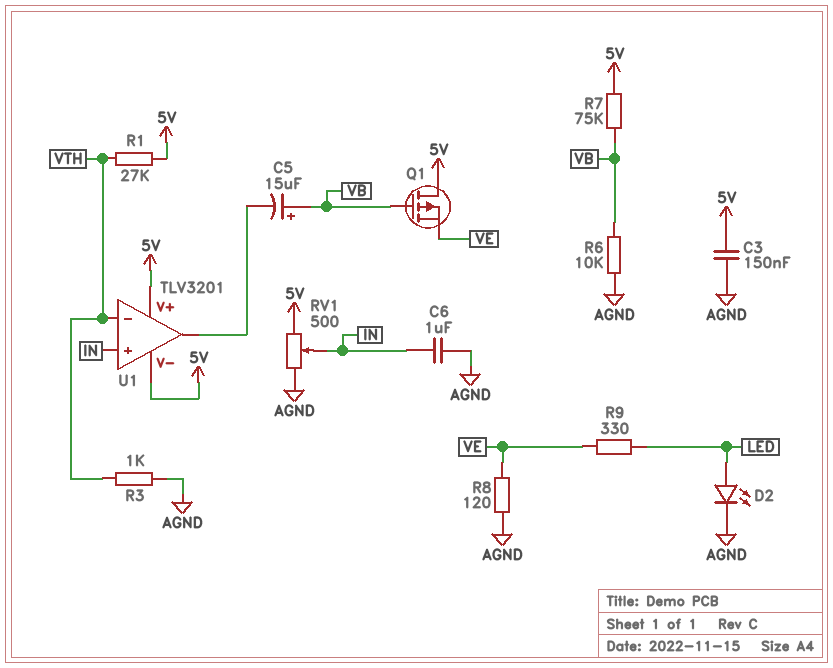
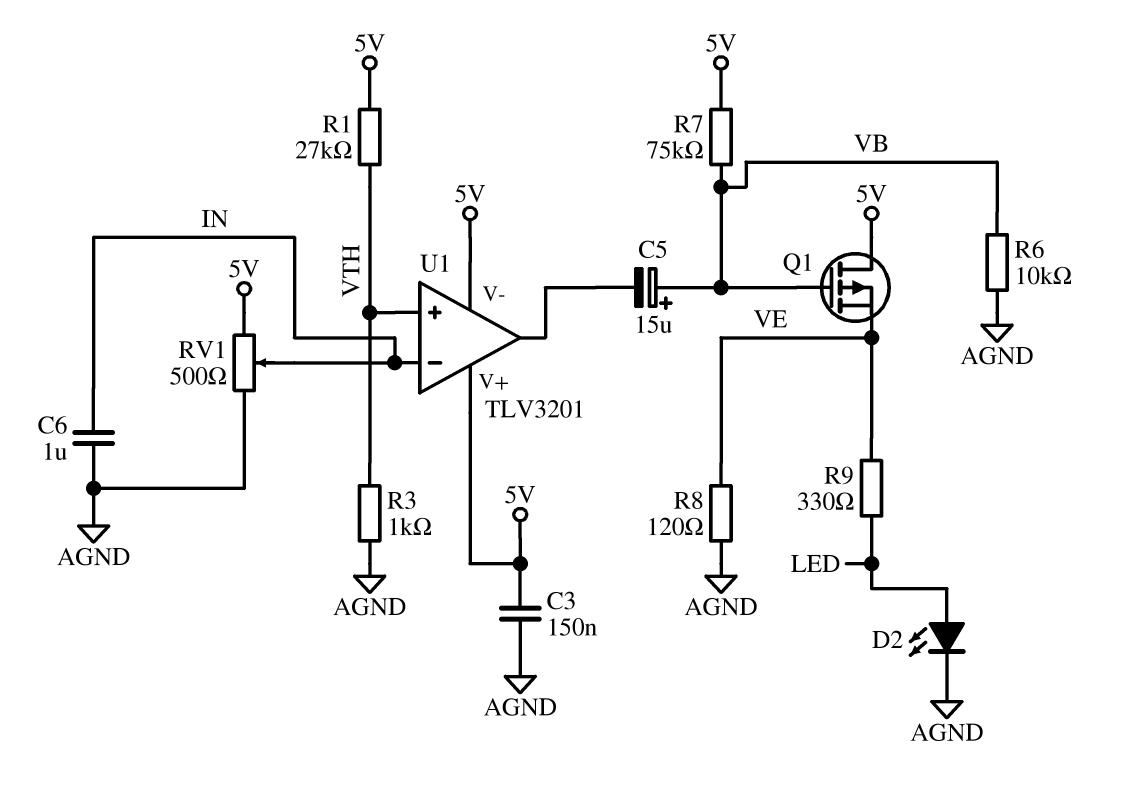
U1 pin in+: IN -> VTH
U1 pin in-: VTH -> IN

